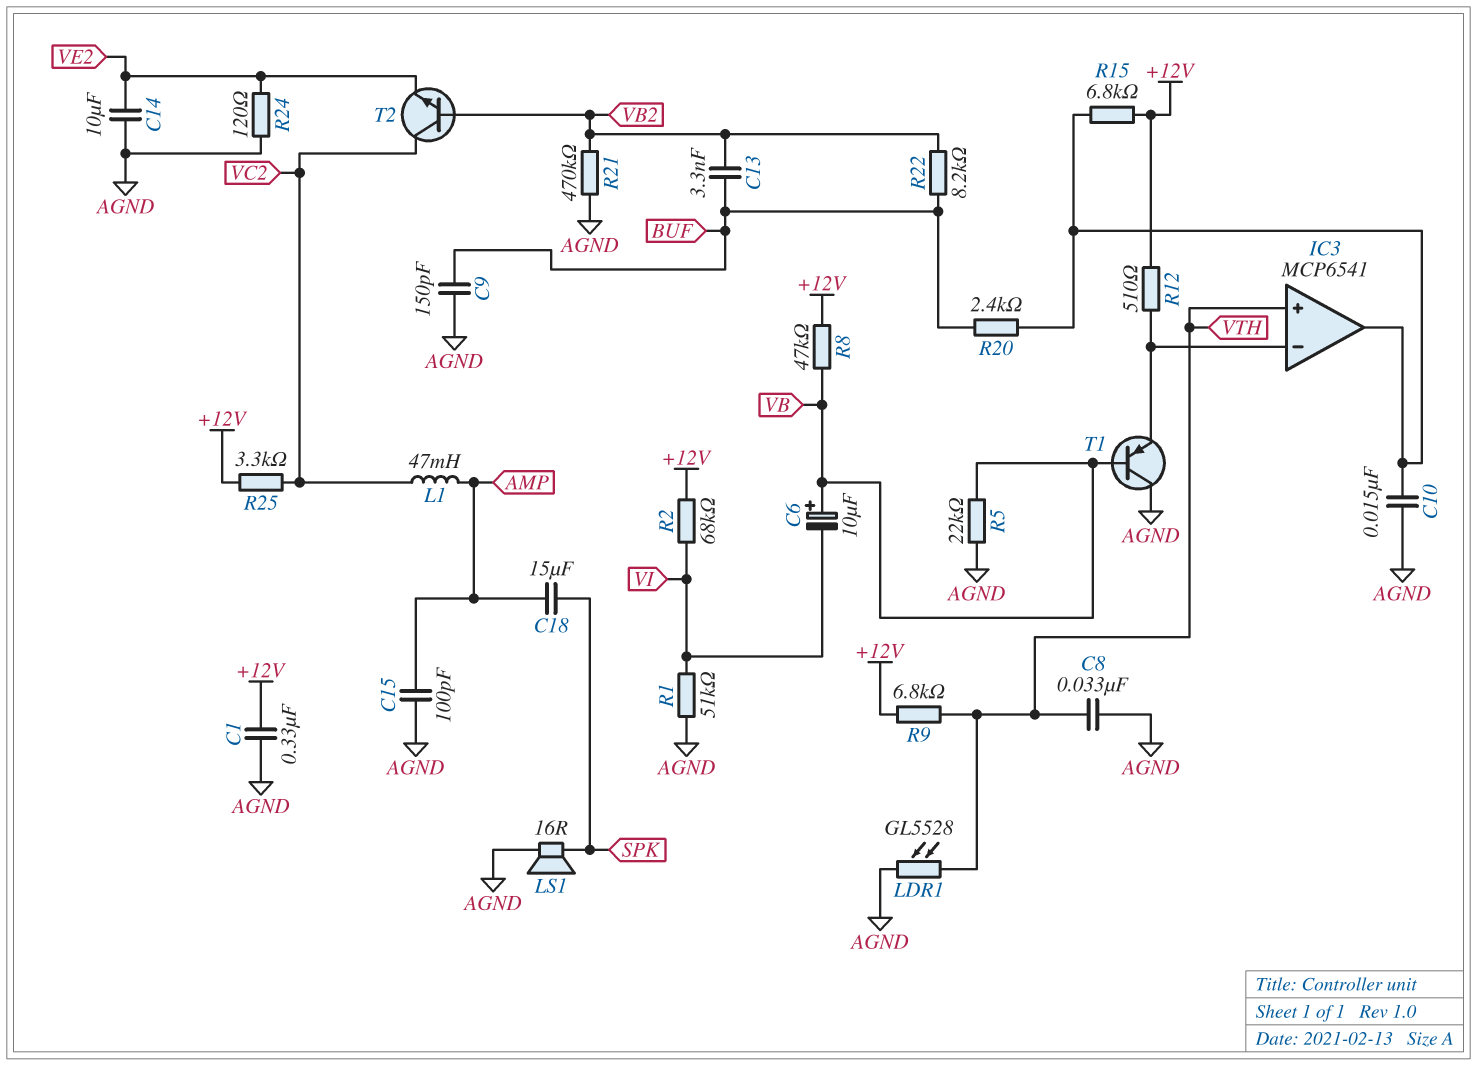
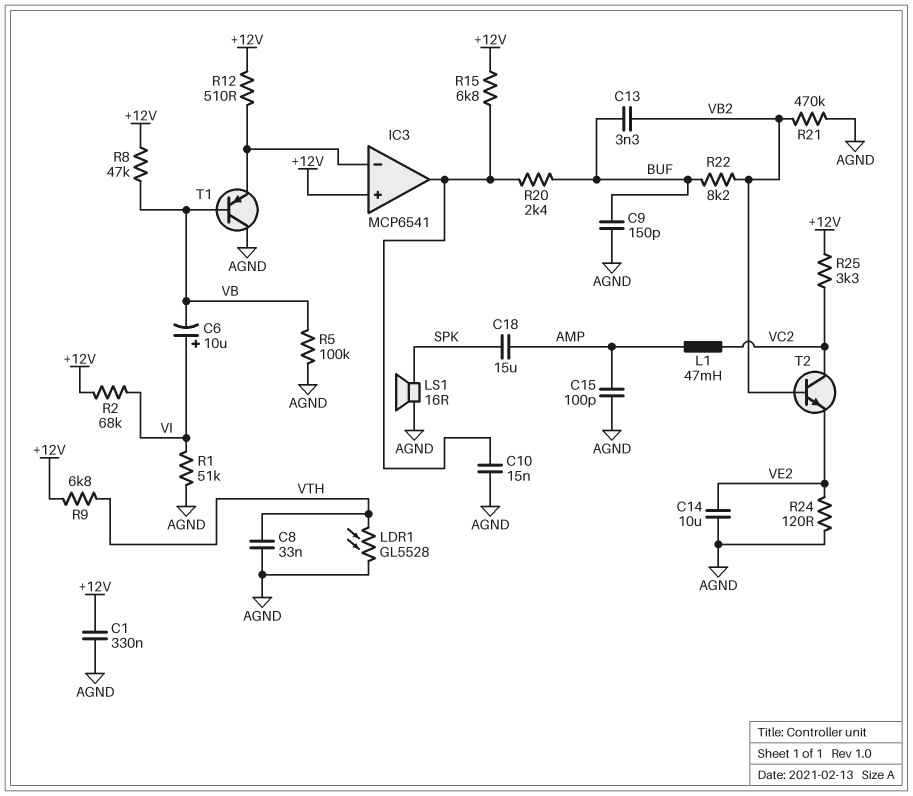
C6: 10uF (plus VB, minus VI) -> 10uF (plus VI, minus VB)
IC3 pin in+: VTH -> +12V
R5: 22k (AGND, VB) -> 100k (AGND, VB)

